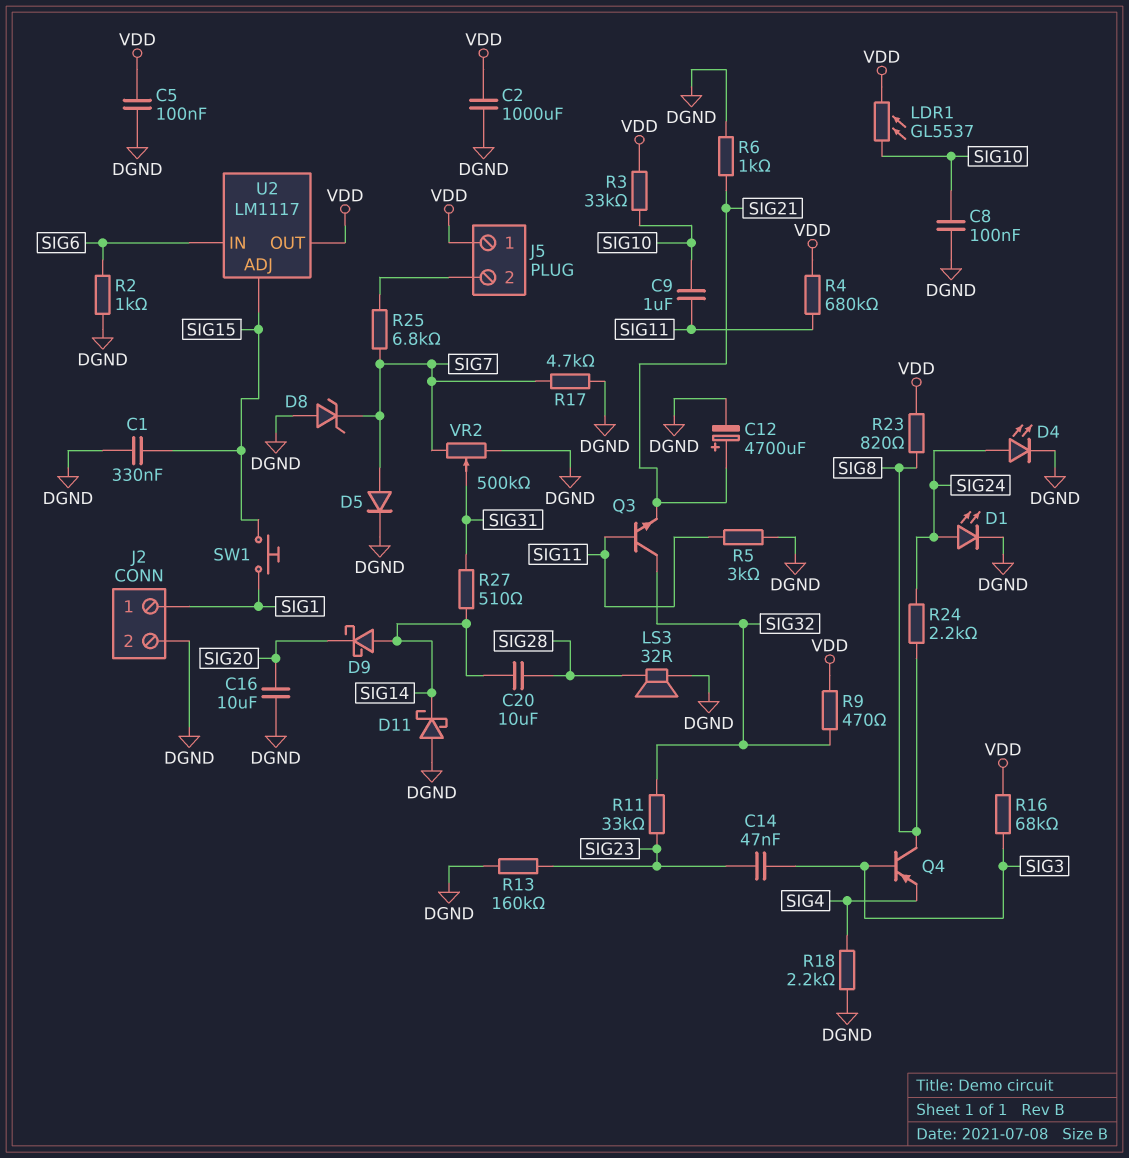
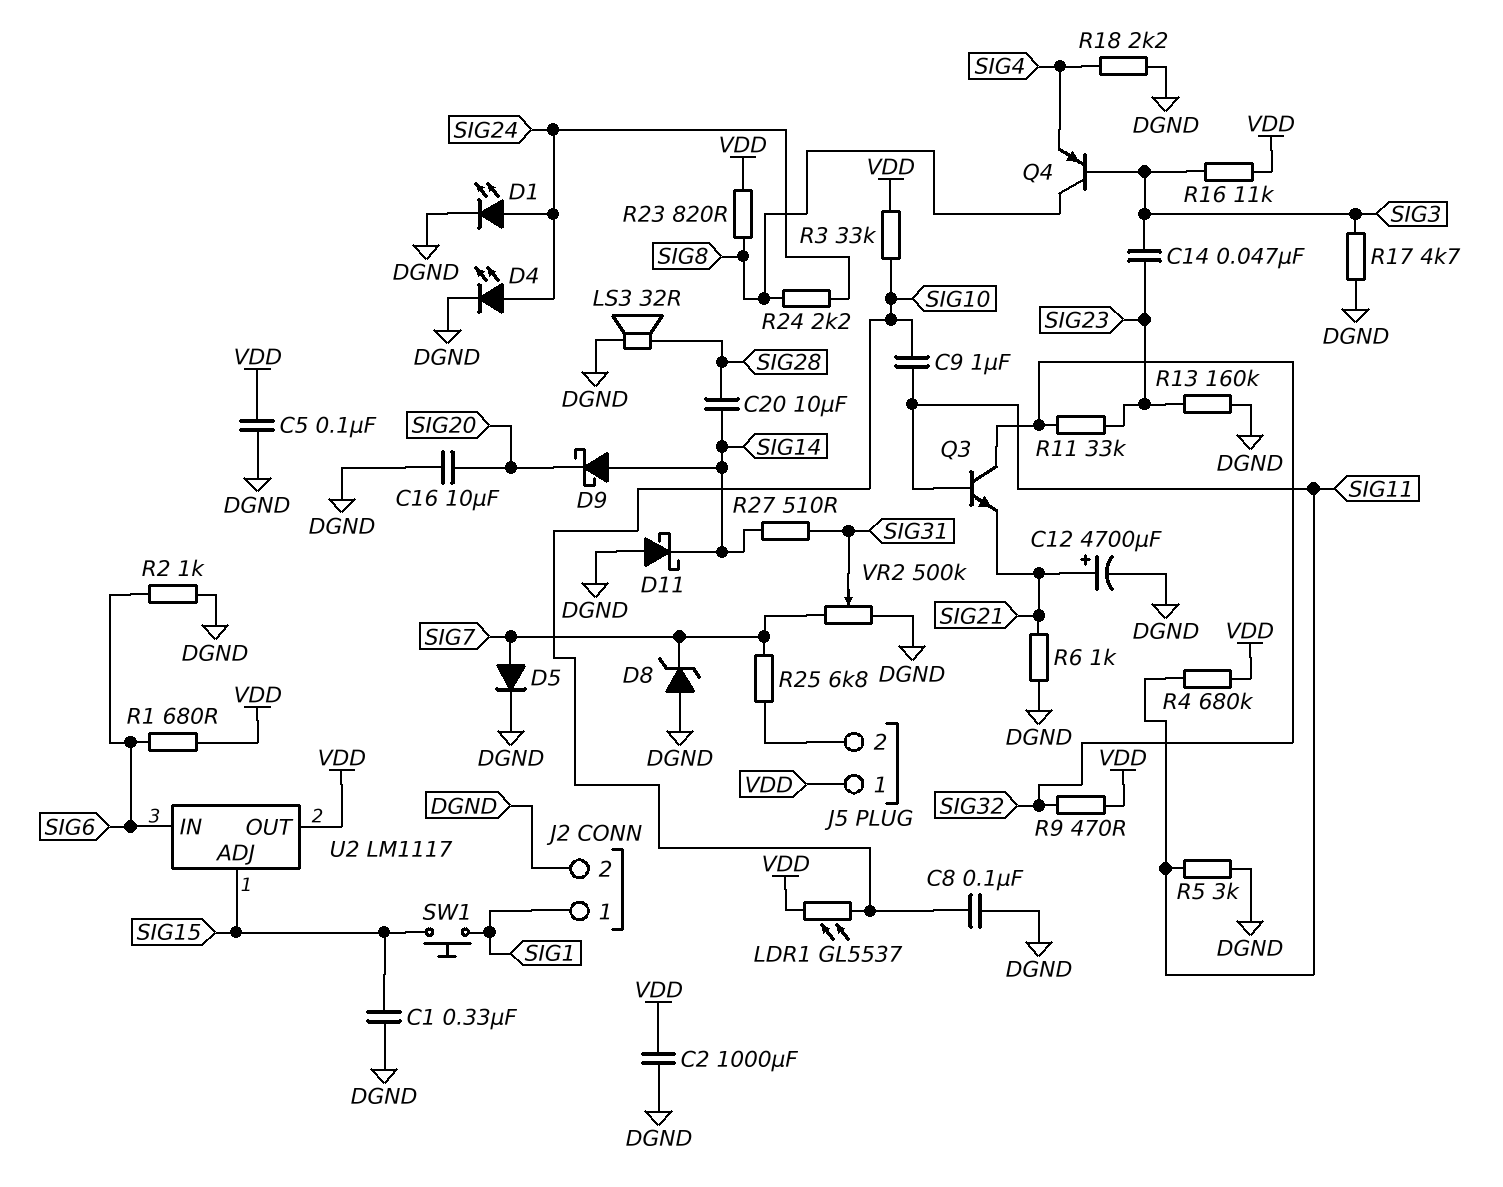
R1: none -> 680 (SIG6, VDD)
R16: 68k (SIG3, VDD) -> 11k (SIG3, VDD)
R17: 4.7k (DGND, SIG7) -> 4.7k (DGND, SIG3)

